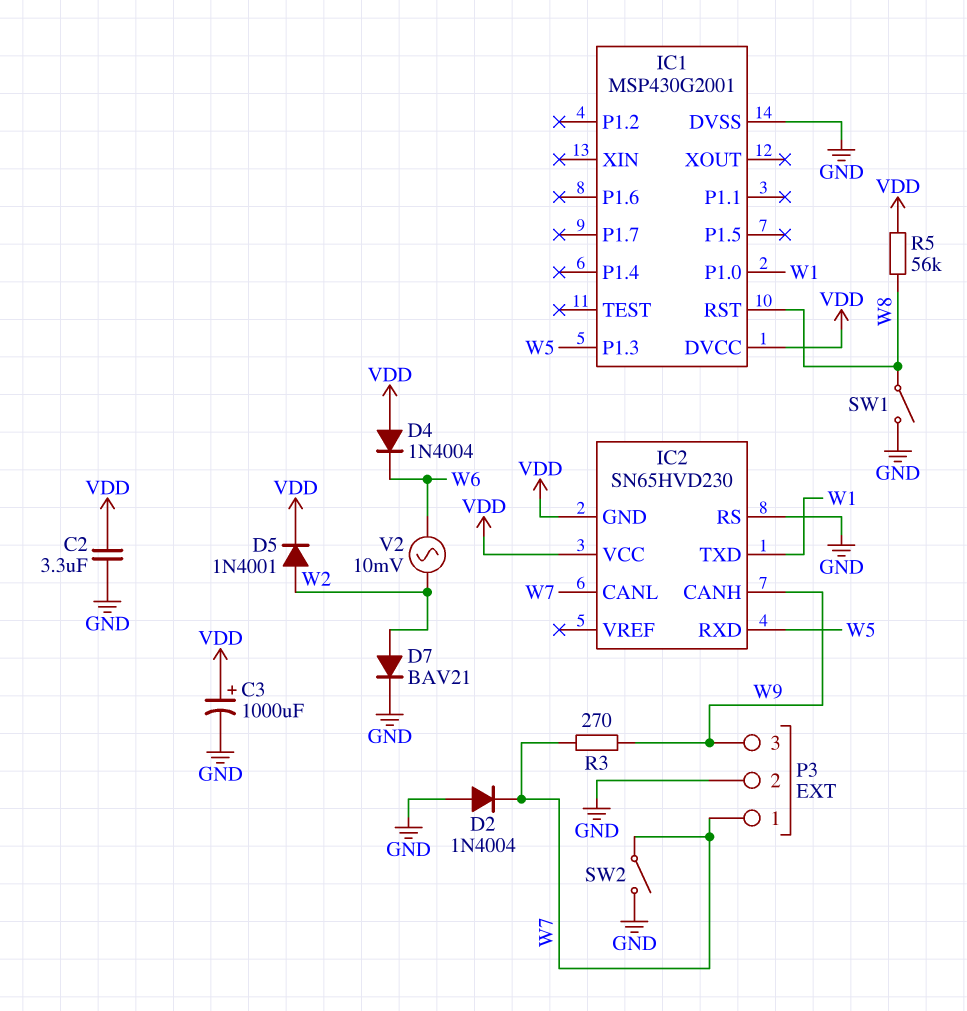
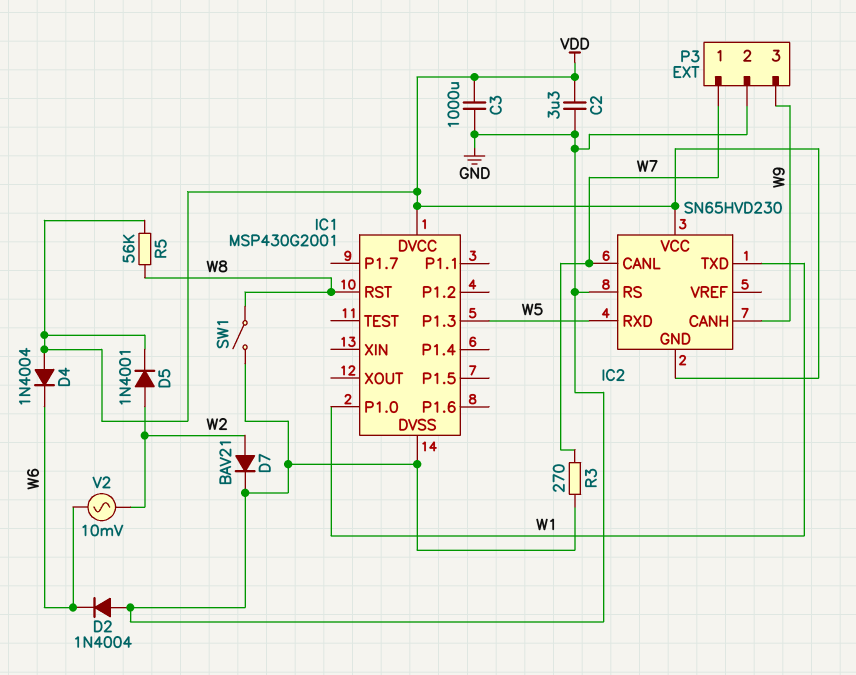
C3: 1000uF (plus VDD, minus GND) -> 1000uF (GND, VDD)
D2: diode 1N4004 (A GND, K W7) -> diode 1N4004 (A GND, K W6)
R3: 270 (W7, W9) -> 270 (GND, W7)
SW2: switch (GND, W7) -> none

